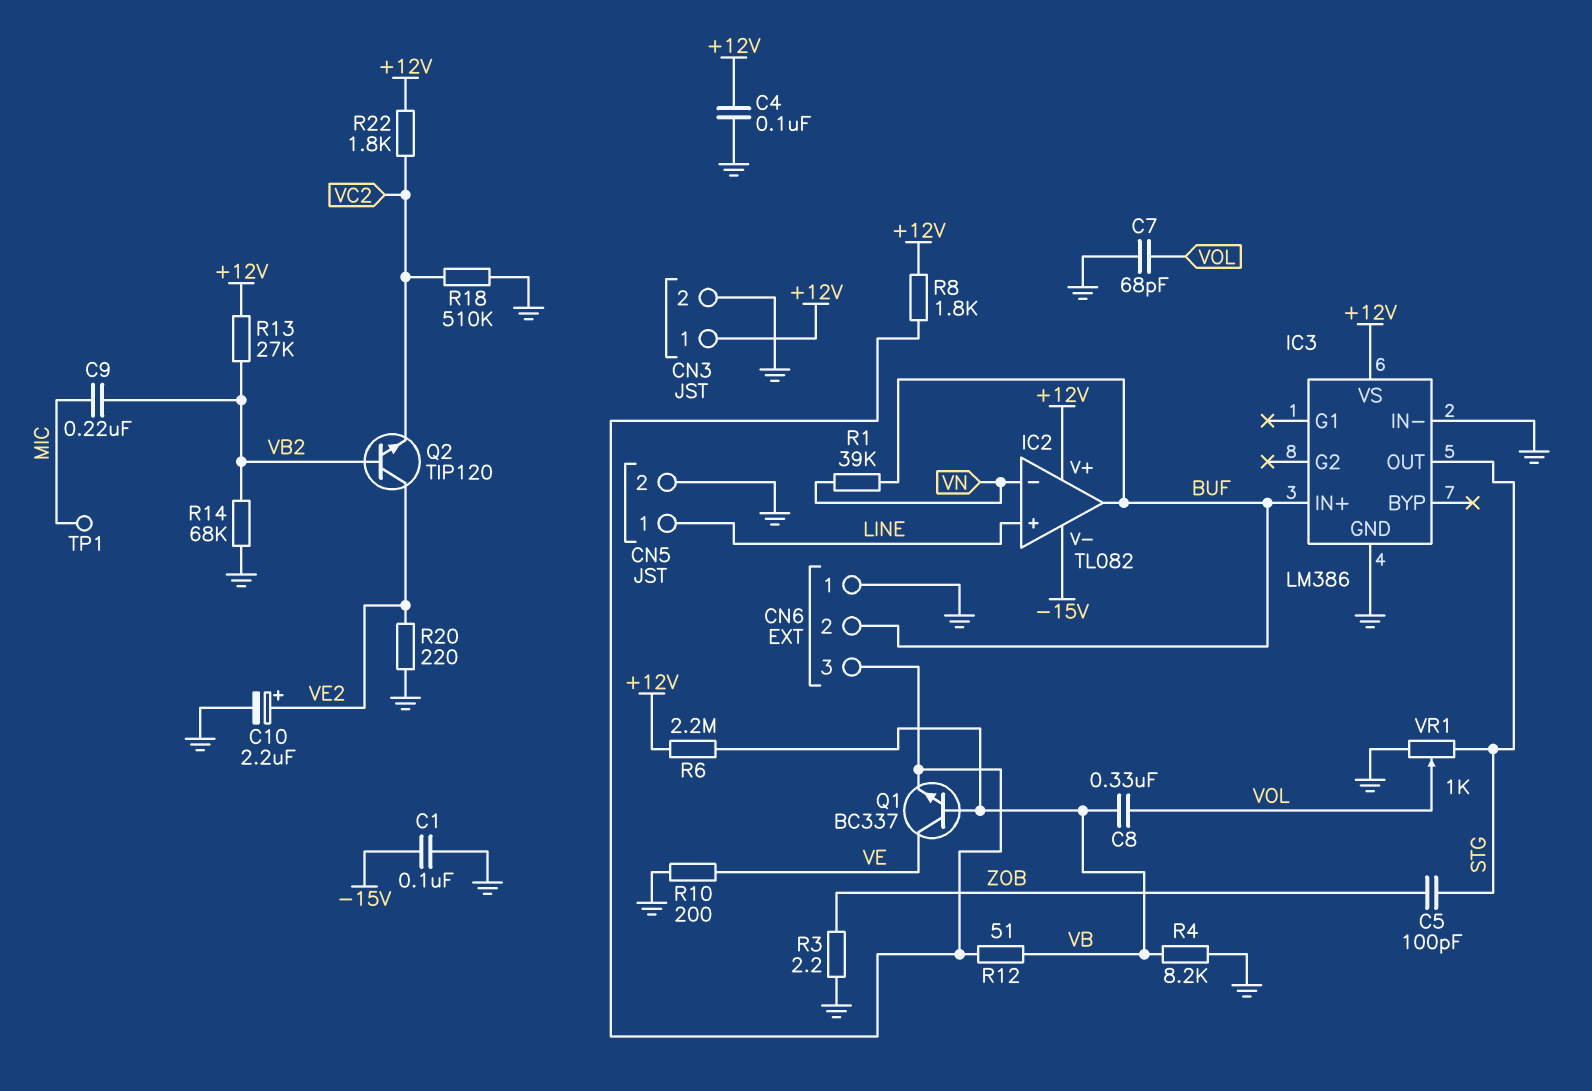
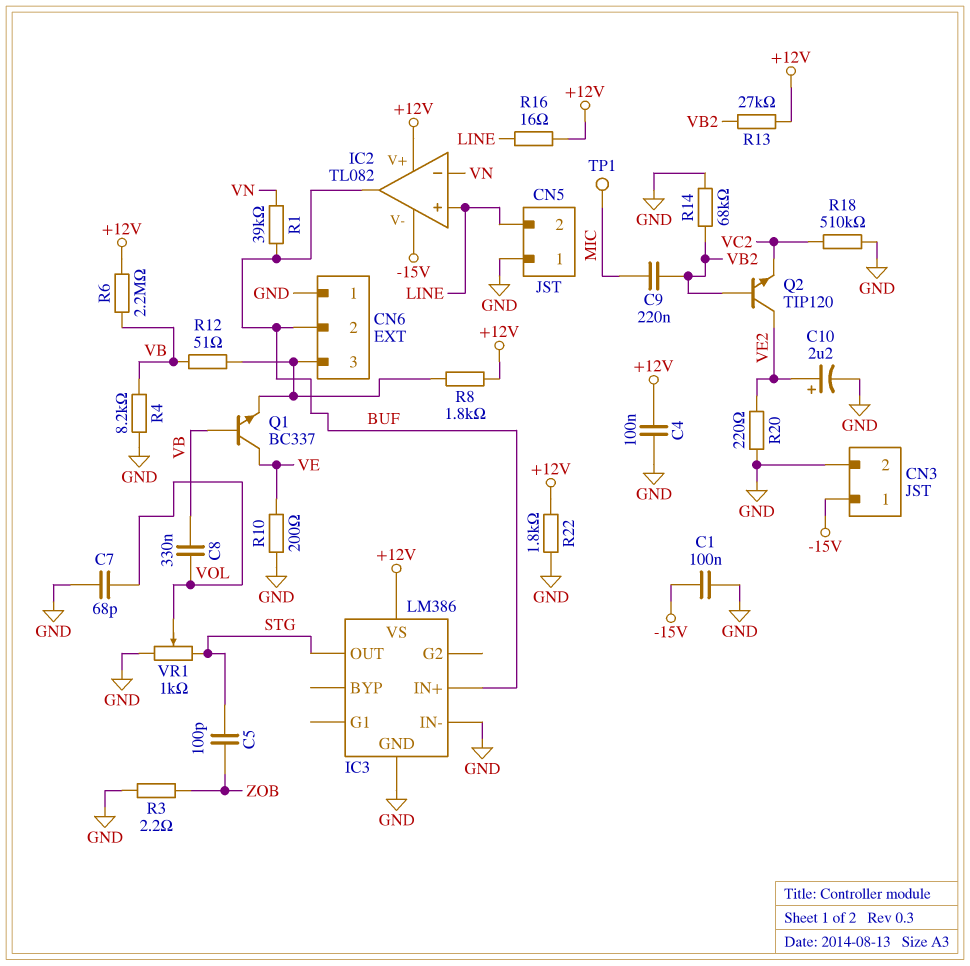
CN3 pin 1: +12V -> -15V
CN5 pin 1: LINE -> GND
CN5 pin 2: GND -> LINE
R16: none -> 16 (+12V, LINE)
R22: 1.8k (+12V, VC2) -> 1.8k (+12V, GND)

